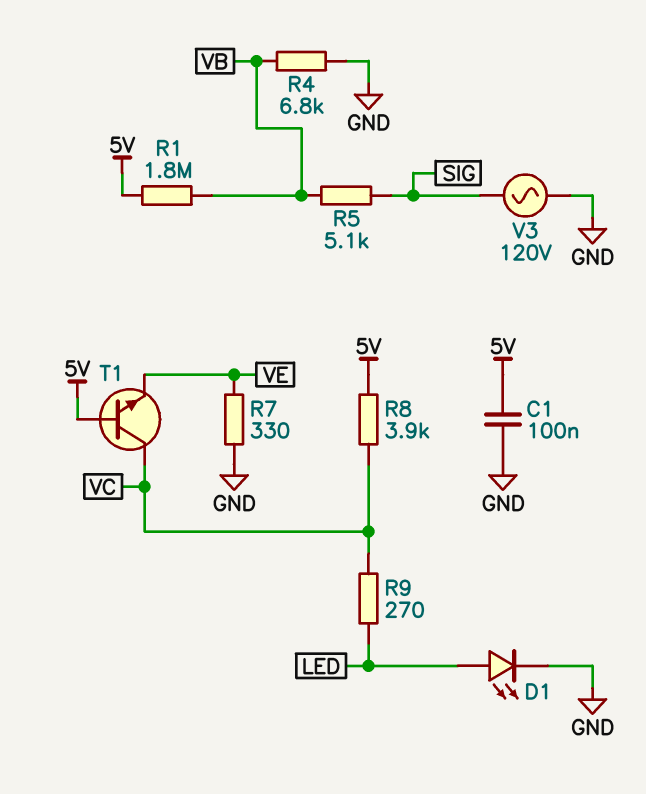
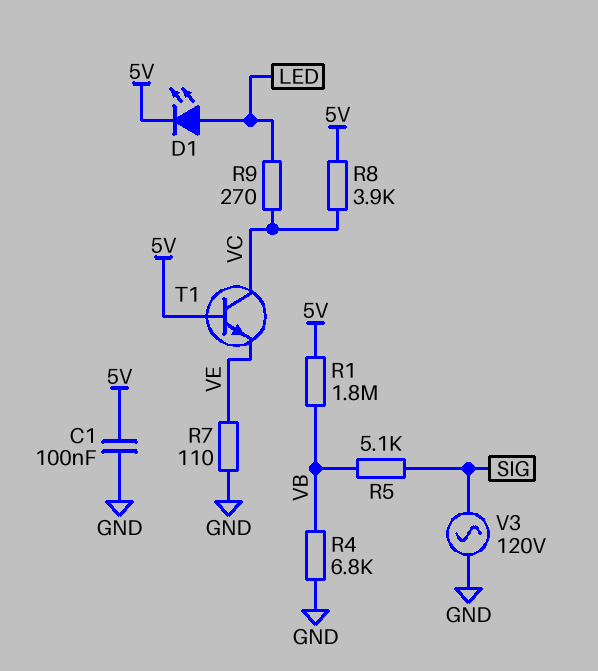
D1: LED (A LED, K GND) -> LED (A LED, K 5V)
R7: 330 (GND, VE) -> 110 (GND, VE)

